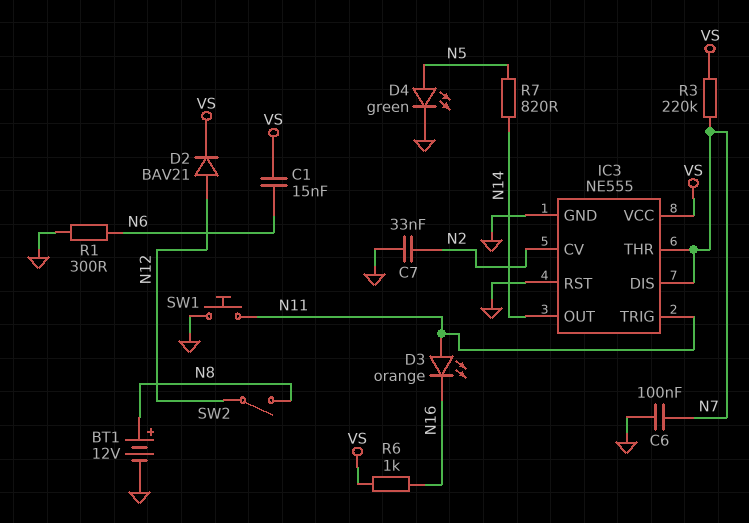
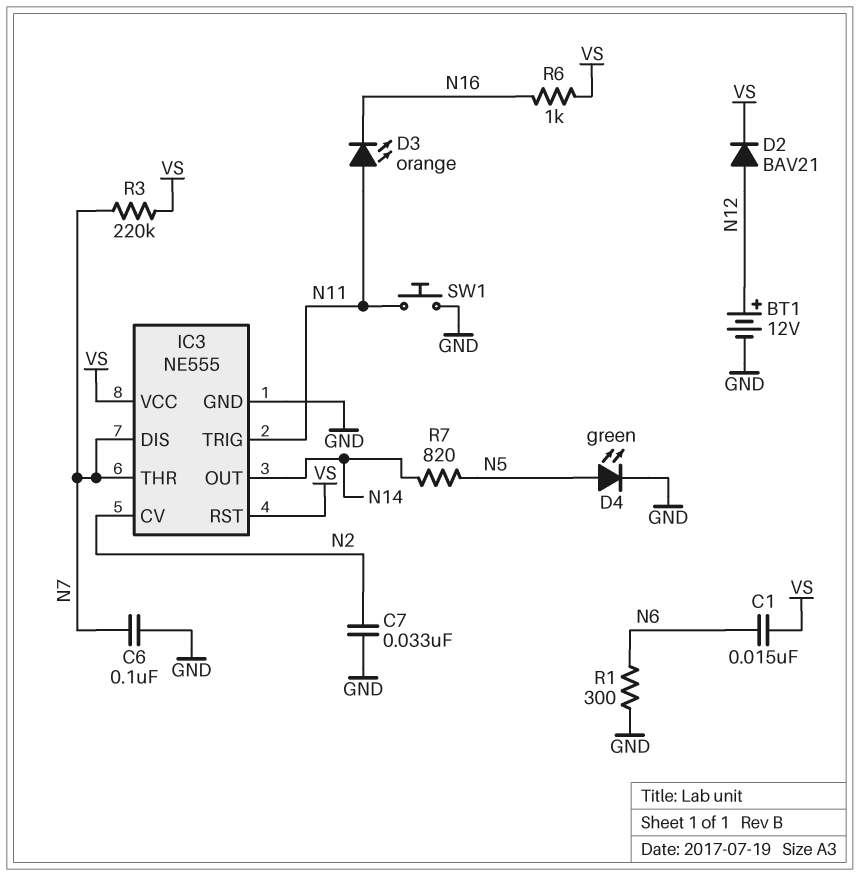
BT1: 12V (plus N8, minus GND) -> 12V (plus N12, minus GND)
IC3 pin RST: GND -> VS
SW2: switch (N8, N12) -> none

